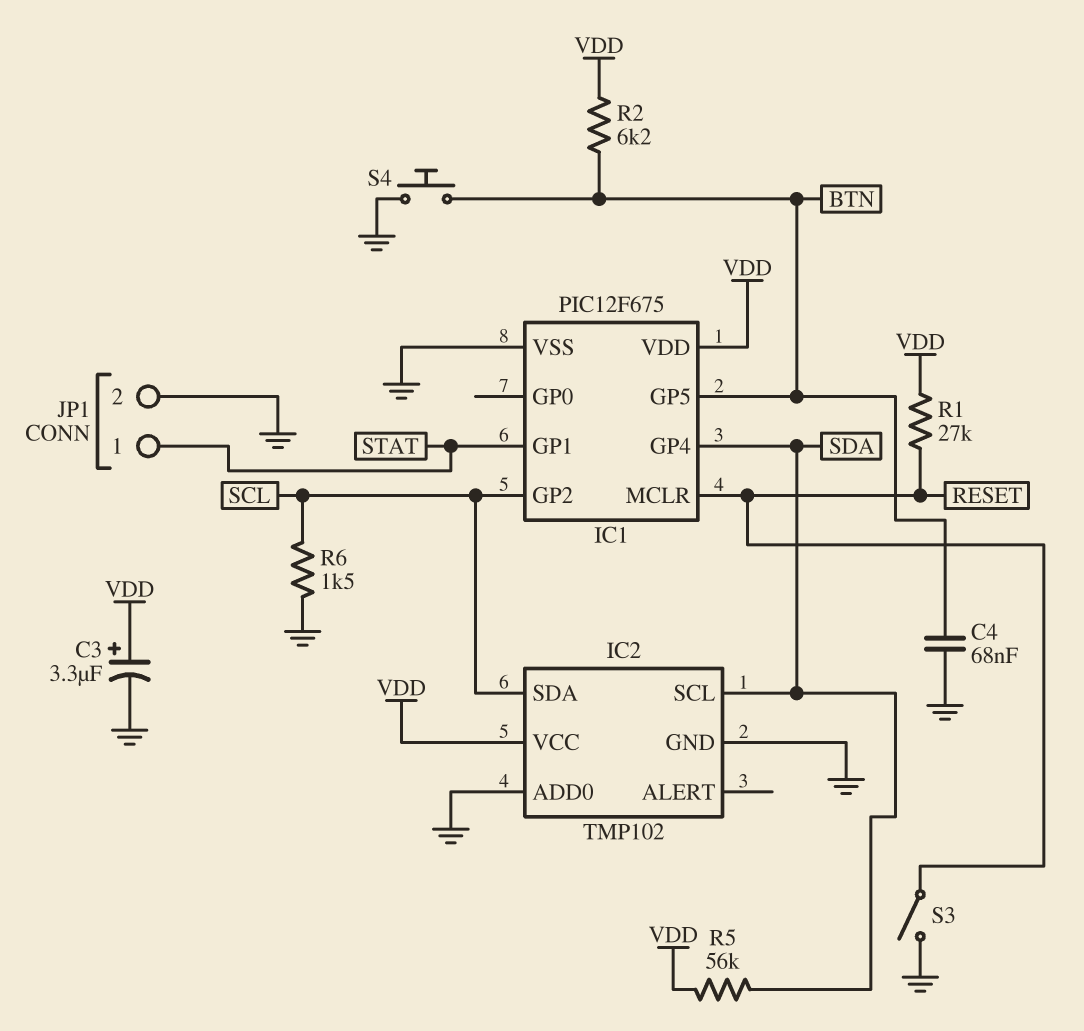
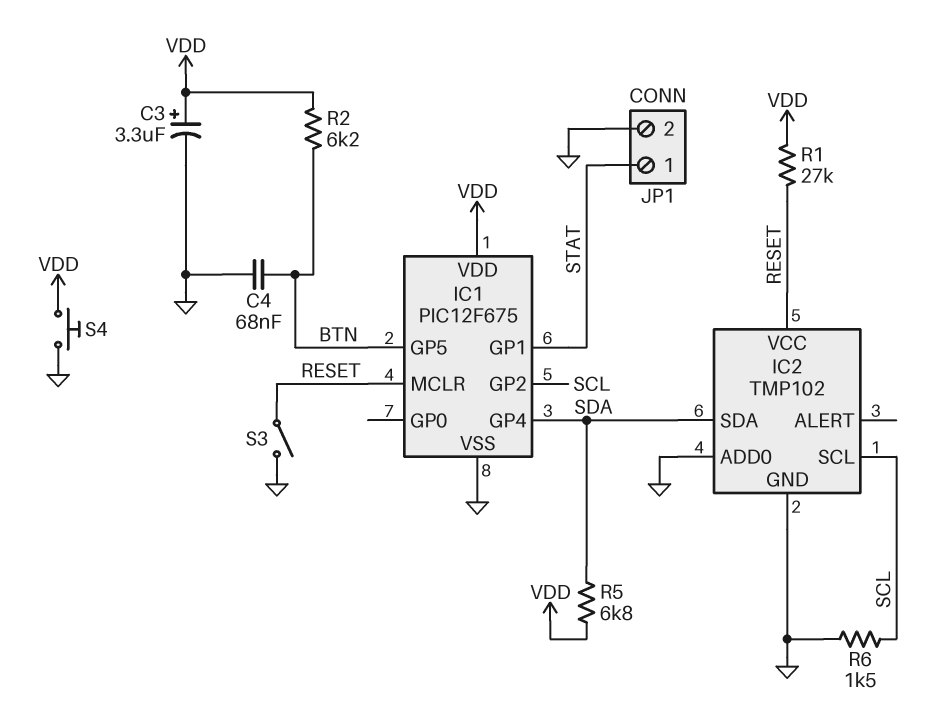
IC2 pin SCL: SDA -> SCL
IC2 pin SDA: SCL -> SDA
IC2 pin VCC: VDD -> RESET
R5: 56k (SDA, VDD) -> 6.8k (SDA, VDD)
S4: button (BTN, GND) -> button (GND, VDD)

